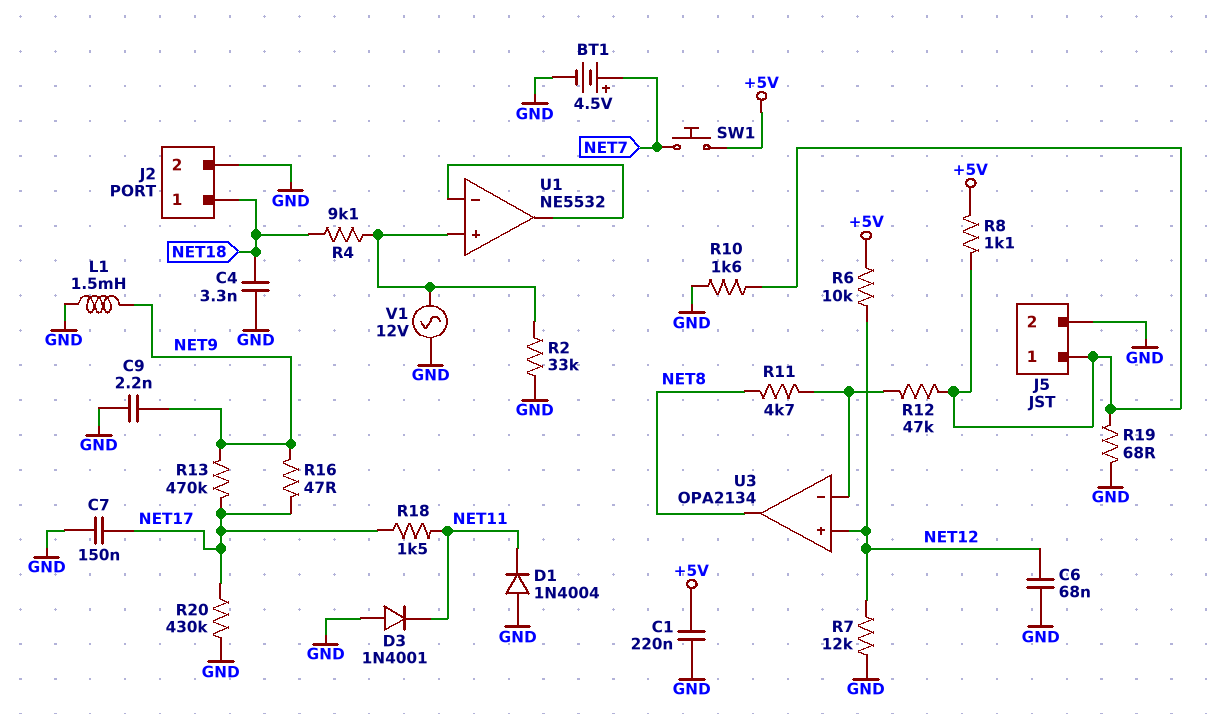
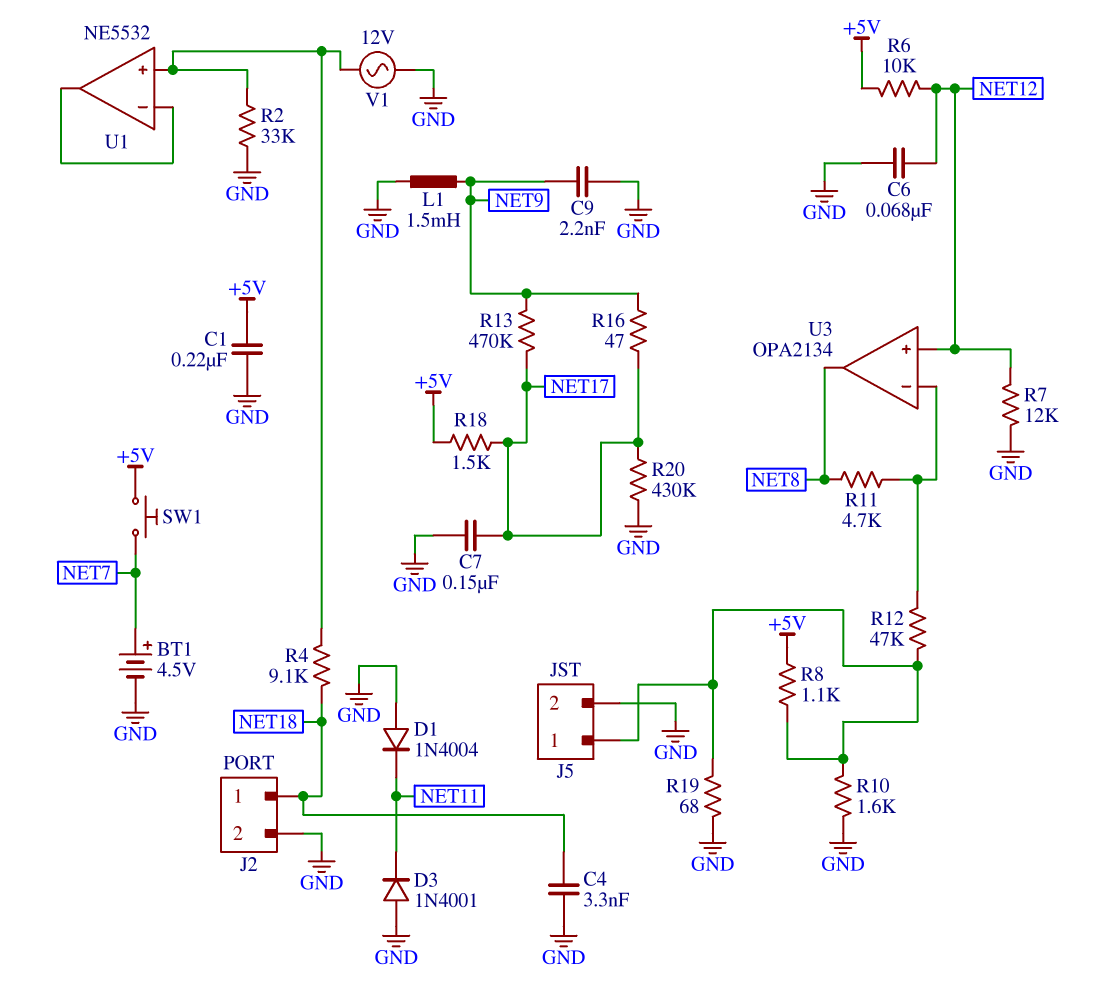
R18: 1.5k (NET11, NET17) -> 1.5k (+5V, NET17)

